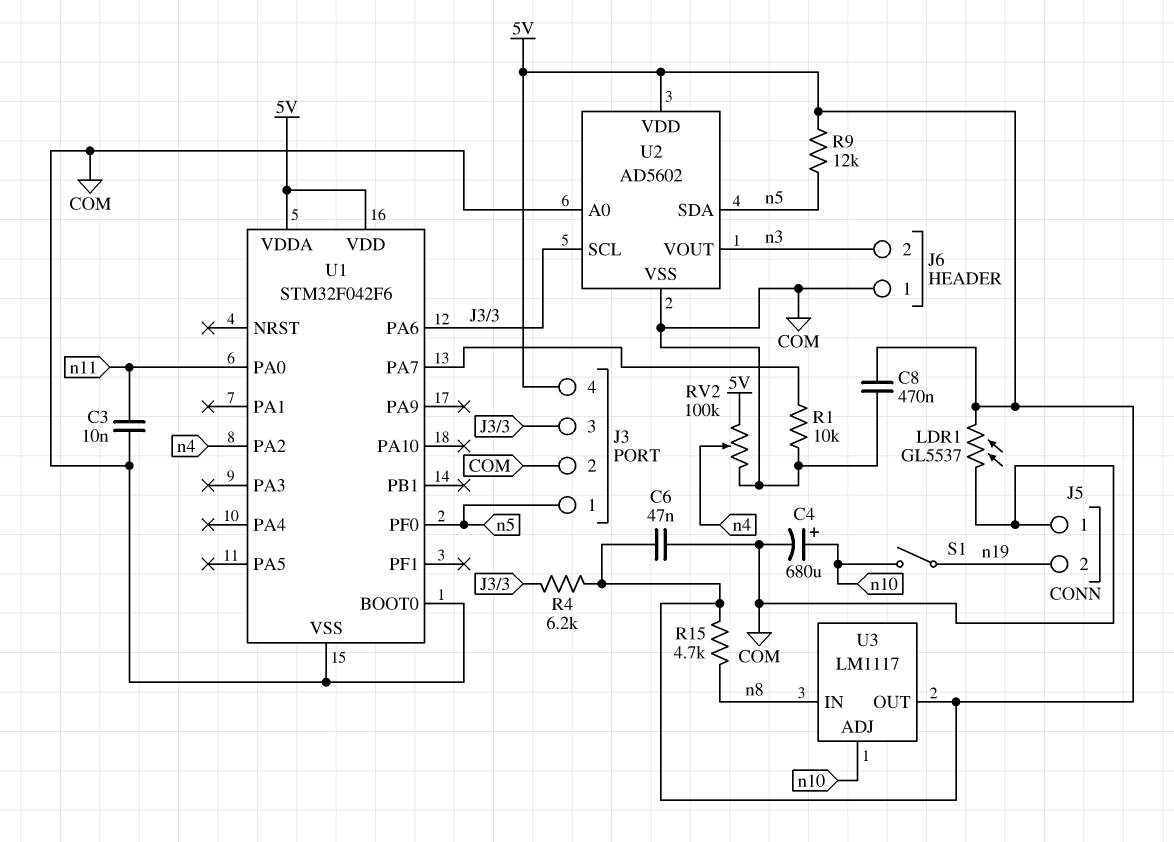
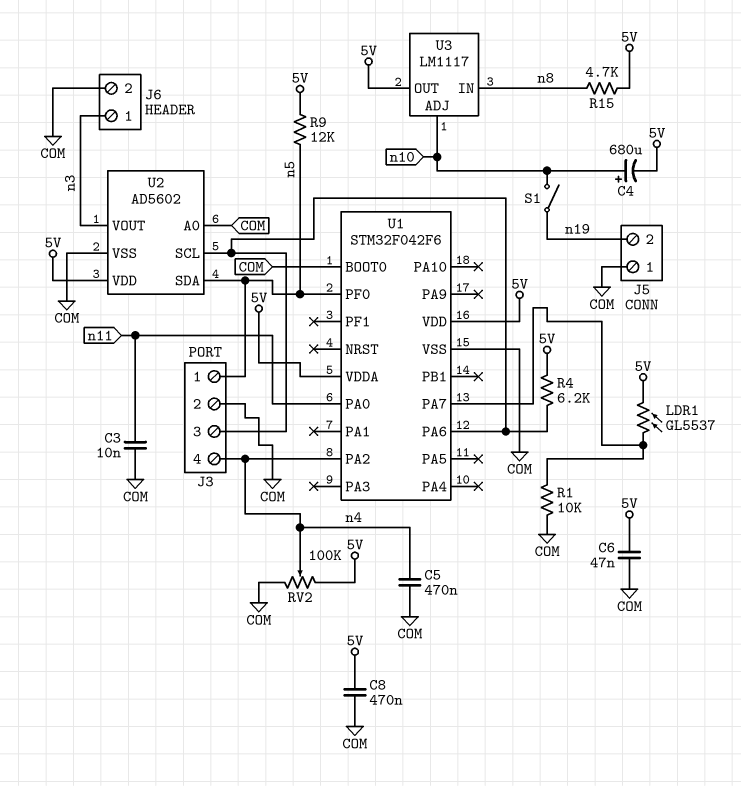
C4: 680uF (plus n10, minus COM) -> 680uF (plus n10, minus 5V)
C5: none -> 470nF (COM, n4)
J3 pin 4: 5V -> n4
J6 pin 1: COM -> n3
J6 pin 2: n3 -> COM
LDR1: GL5537 (5V, COM) -> GL5537 (5V, U1/PA7)

